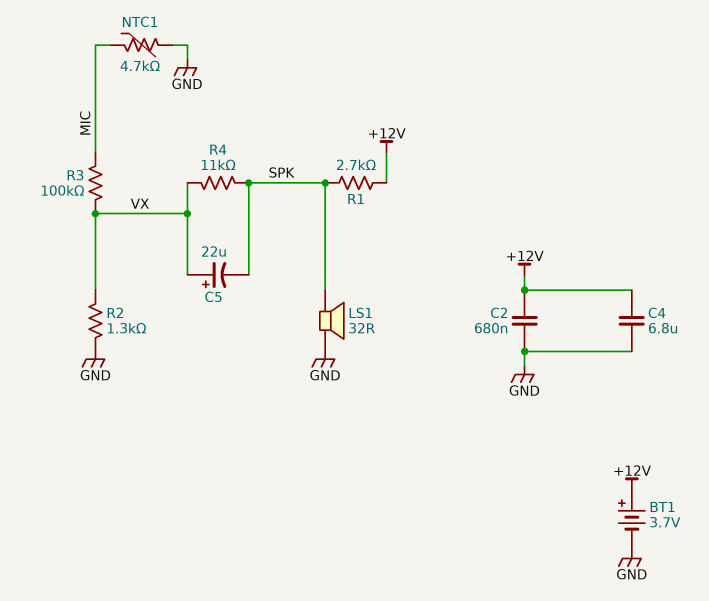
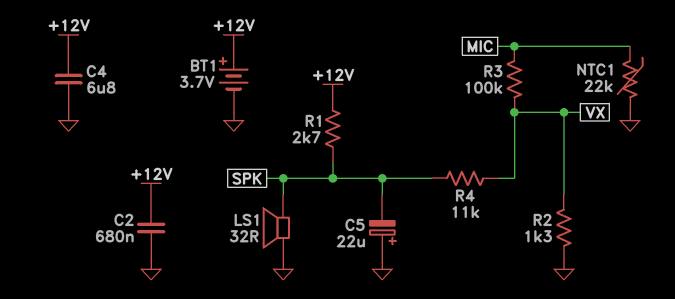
C5: 22uF (plus VX, minus SPK) -> 22uF (plus GND, minus SPK)
NTC1: 4.7k (GND, MIC) -> 22k (GND, MIC)

